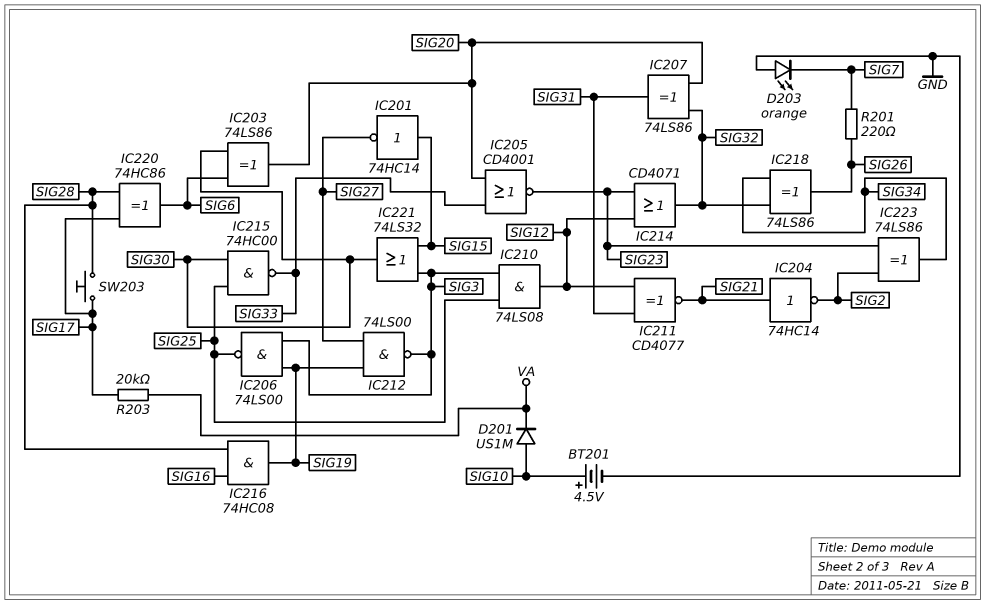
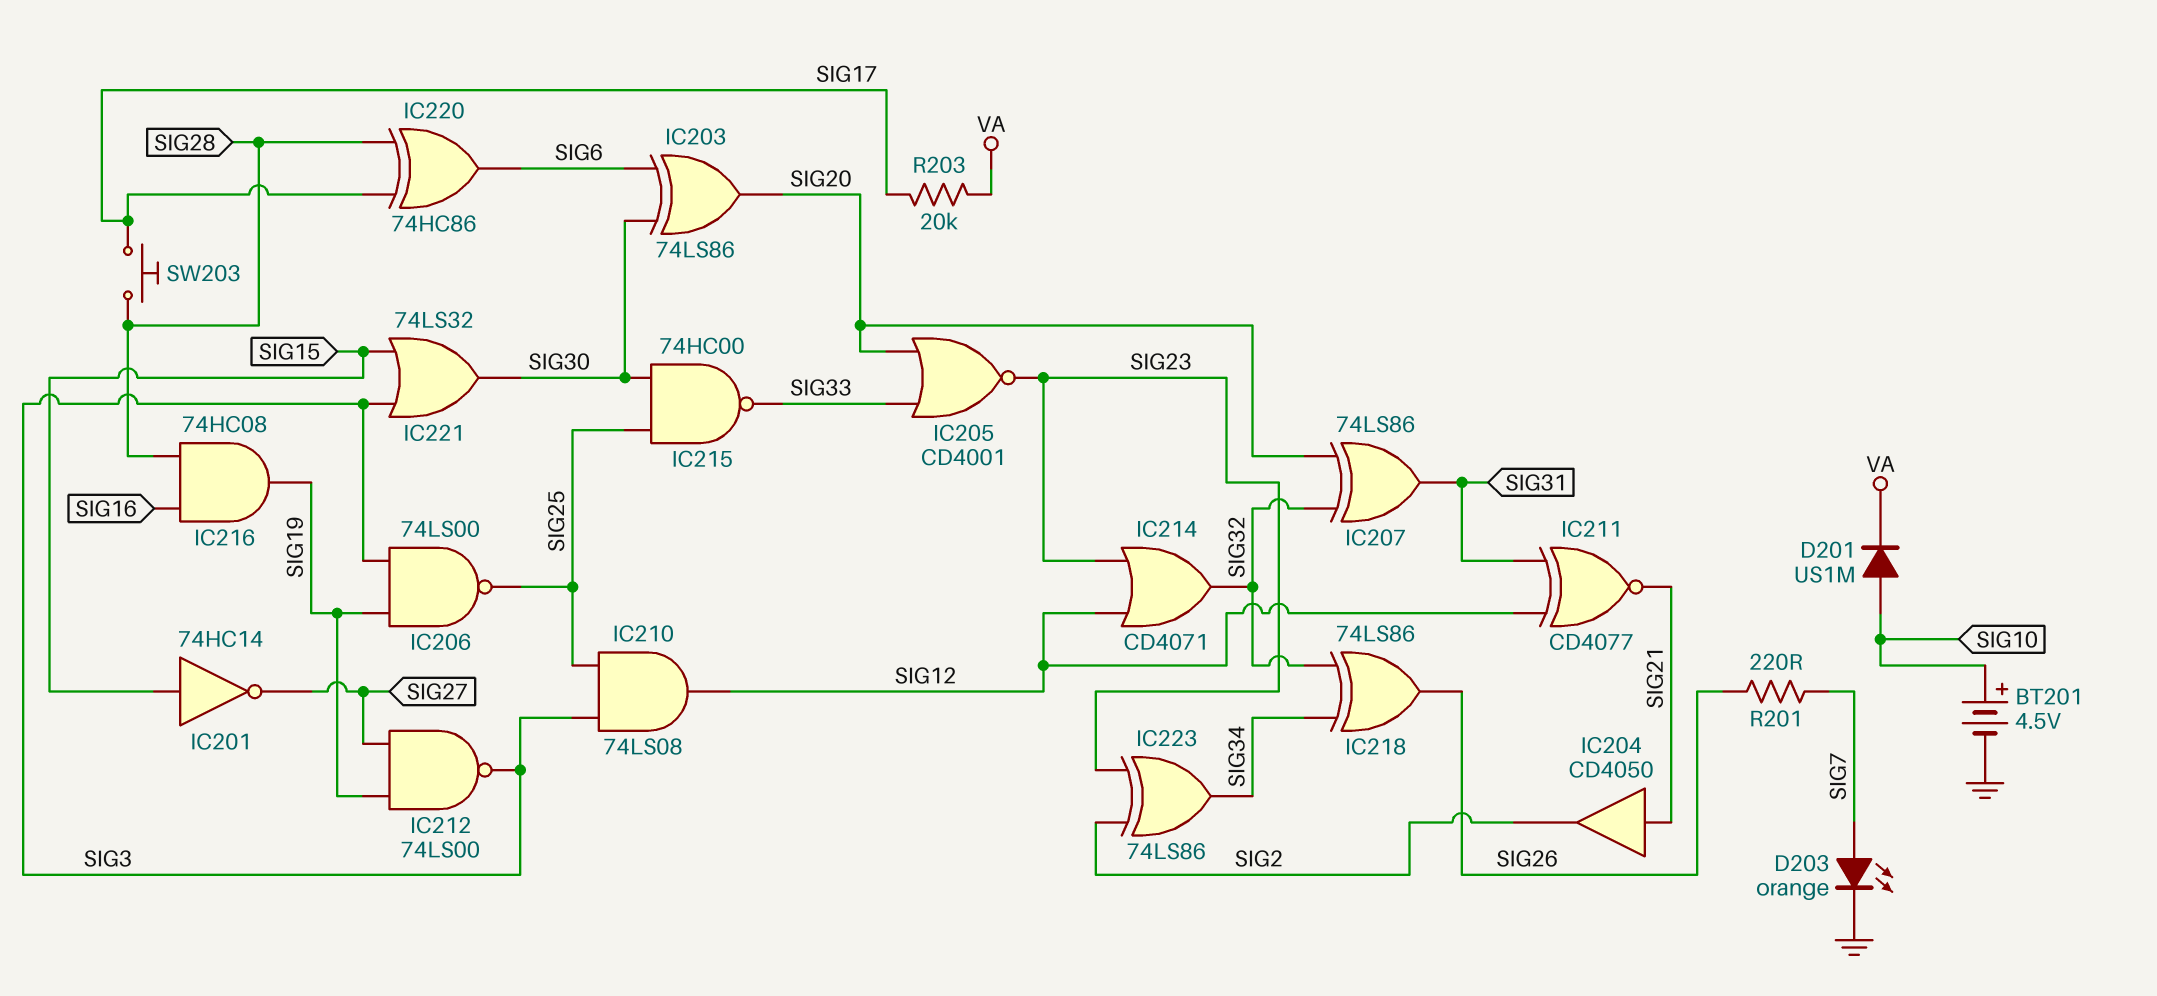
D203: LED orange (A GND, K SIG7) -> LED orange (A SIG7, K GND)
IC204: NOT 74HC14 (in SIG21, out SIG2) -> buffer CD4050 (in SIG21, out SIG2)

